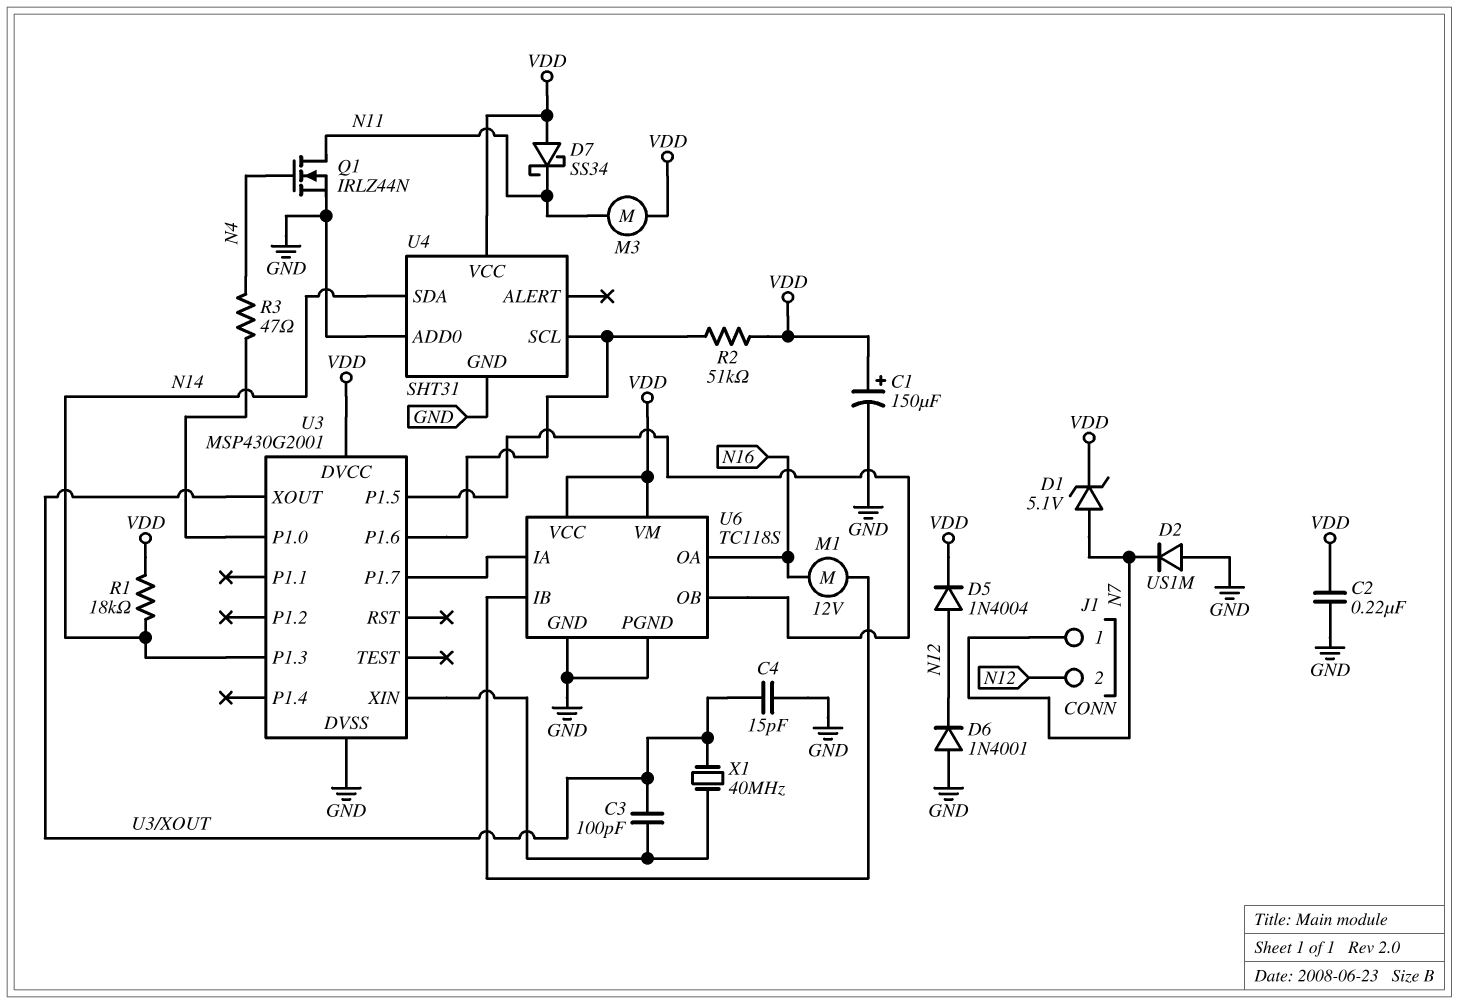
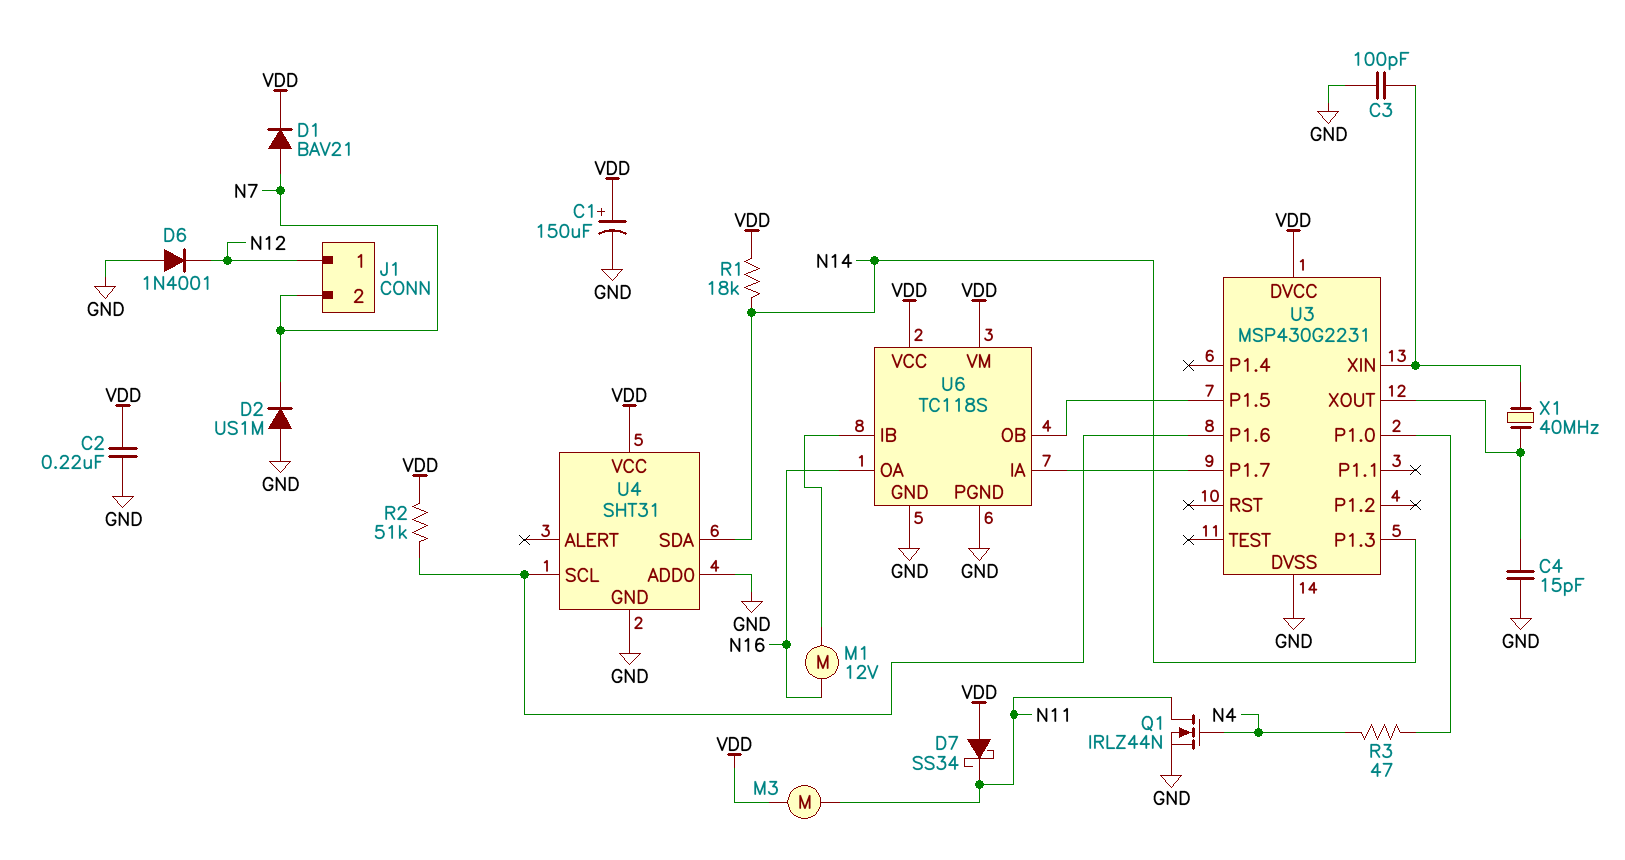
C3: 100pF (U3/XIN, U3/XOUT) -> 100pF (GND, U3/XIN)
D1: zener 5.1V (A N7, K VDD) -> diode BAV21 (A N7, K VDD)
D5: diode 1N4004 (A N12, K VDD) -> none
J1 pin 1: N7 -> N12
J1 pin 2: N12 -> N7
U3: MSP430G2001 -> MSP430G2231

